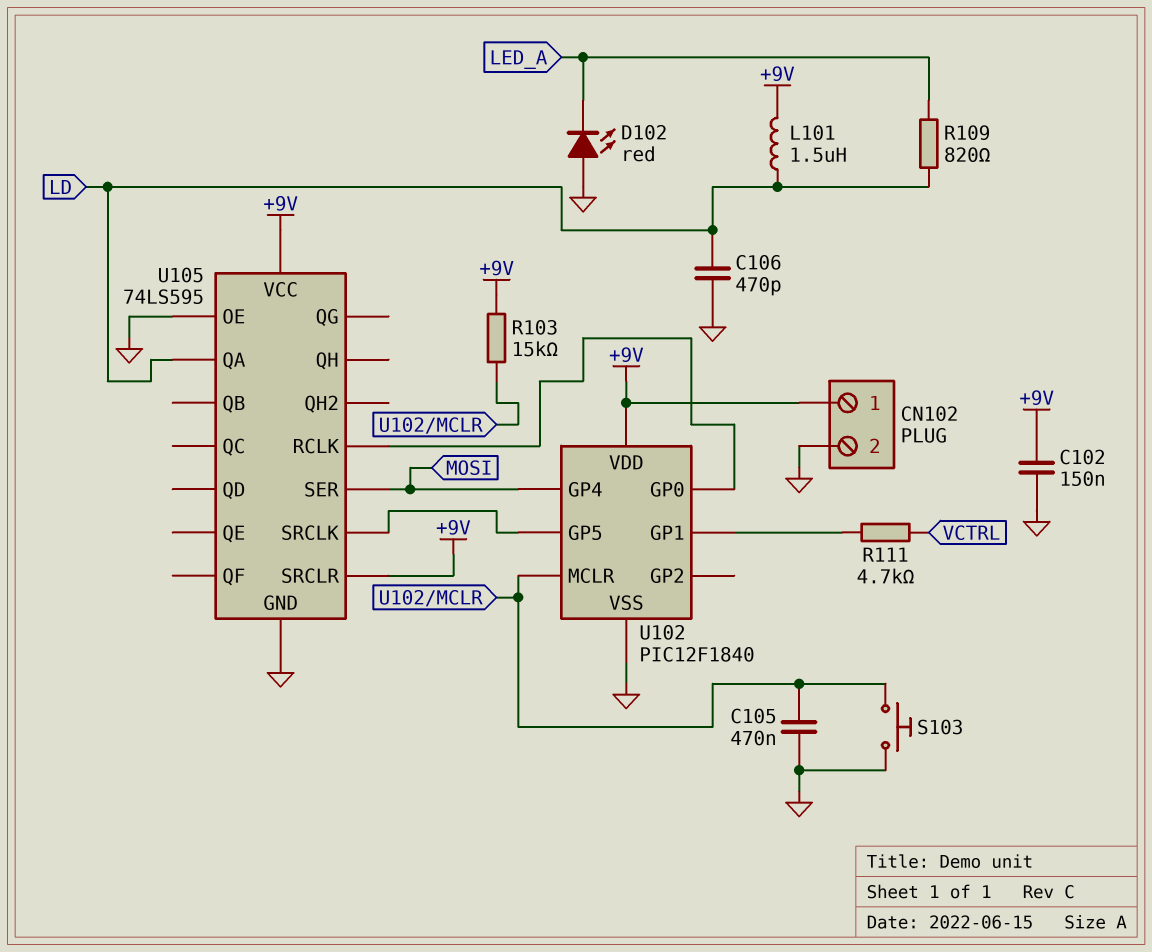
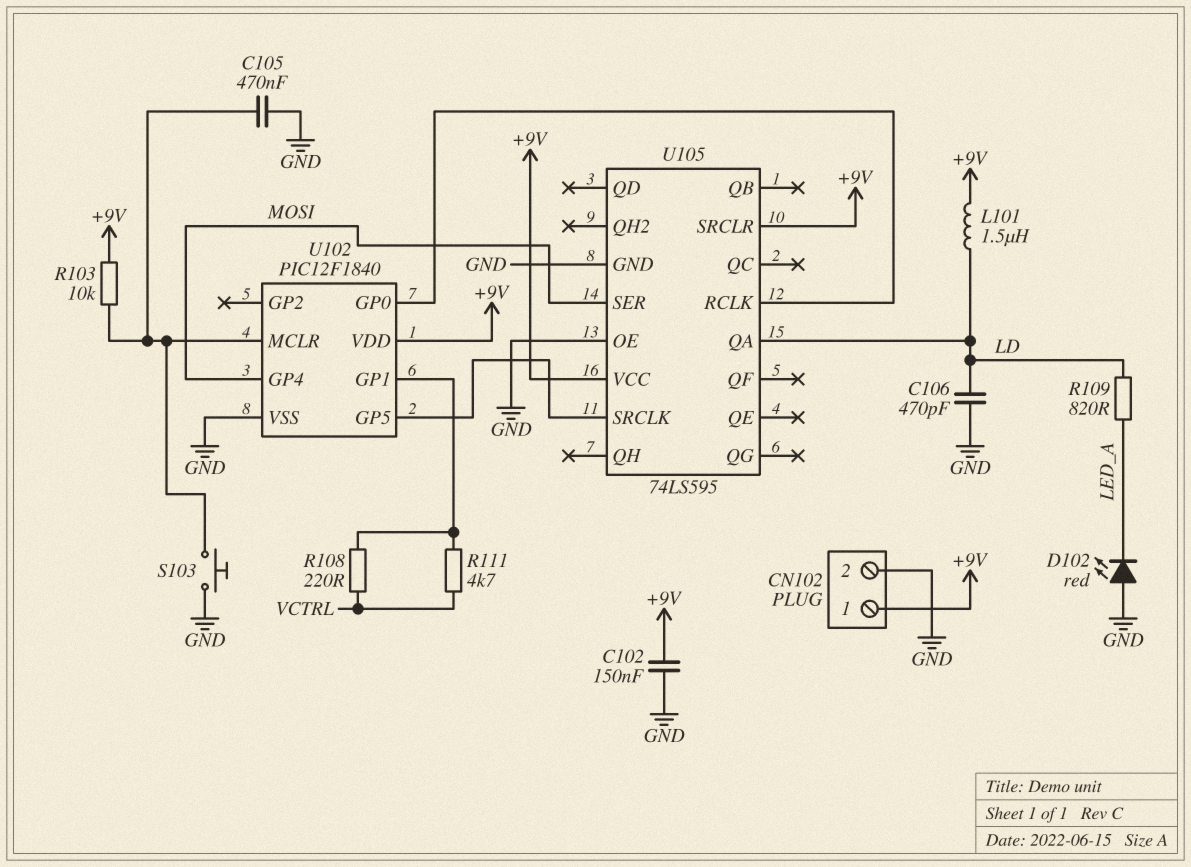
R103: 15k (+9V, U102/MCLR) -> 10k (+9V, U102/MCLR)
R108: none -> 220 (U102/GP1, VCTRL)

